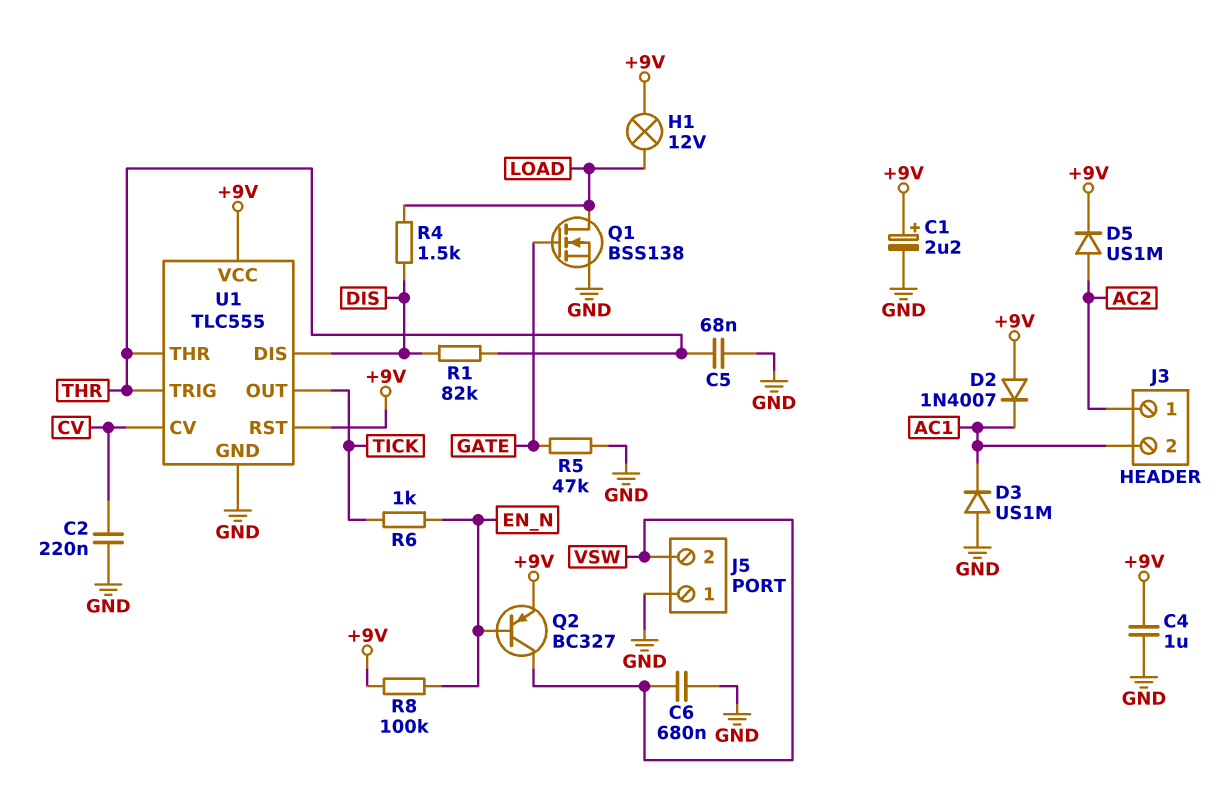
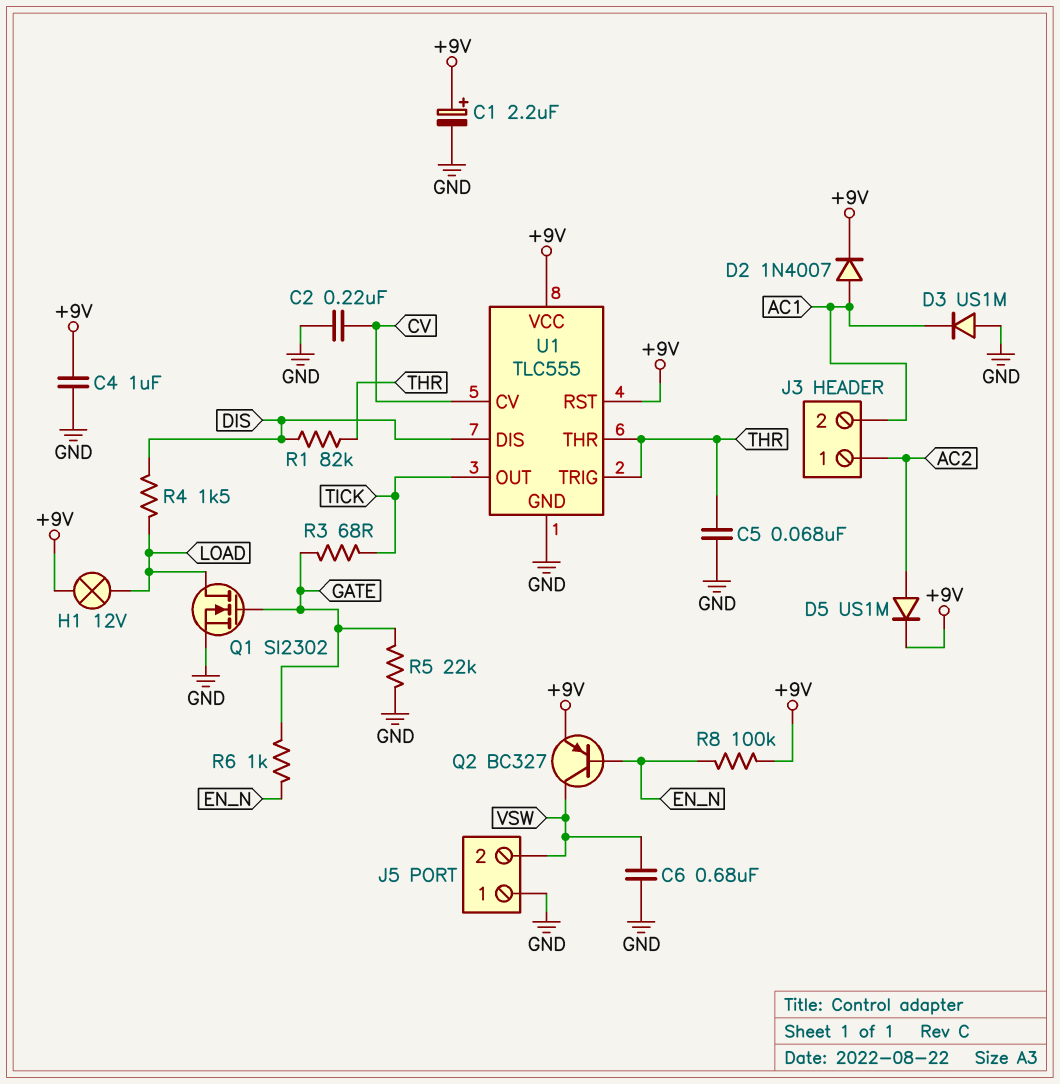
D2: diode 1N4007 (A +9V, K AC1) -> diode 1N4007 (A AC1, K +9V)
Q1: NMOS BSS138 (G GATE, D LOAD, S GND) -> NMOS SI2302 (G GATE, D LOAD, S GND)
R3: none -> 68 (GATE, TICK)
R5: 47k (GATE, GND) -> 22k (GATE, GND)
R6: 1k (EN_N, TICK) -> 1k (EN_N, GATE)

